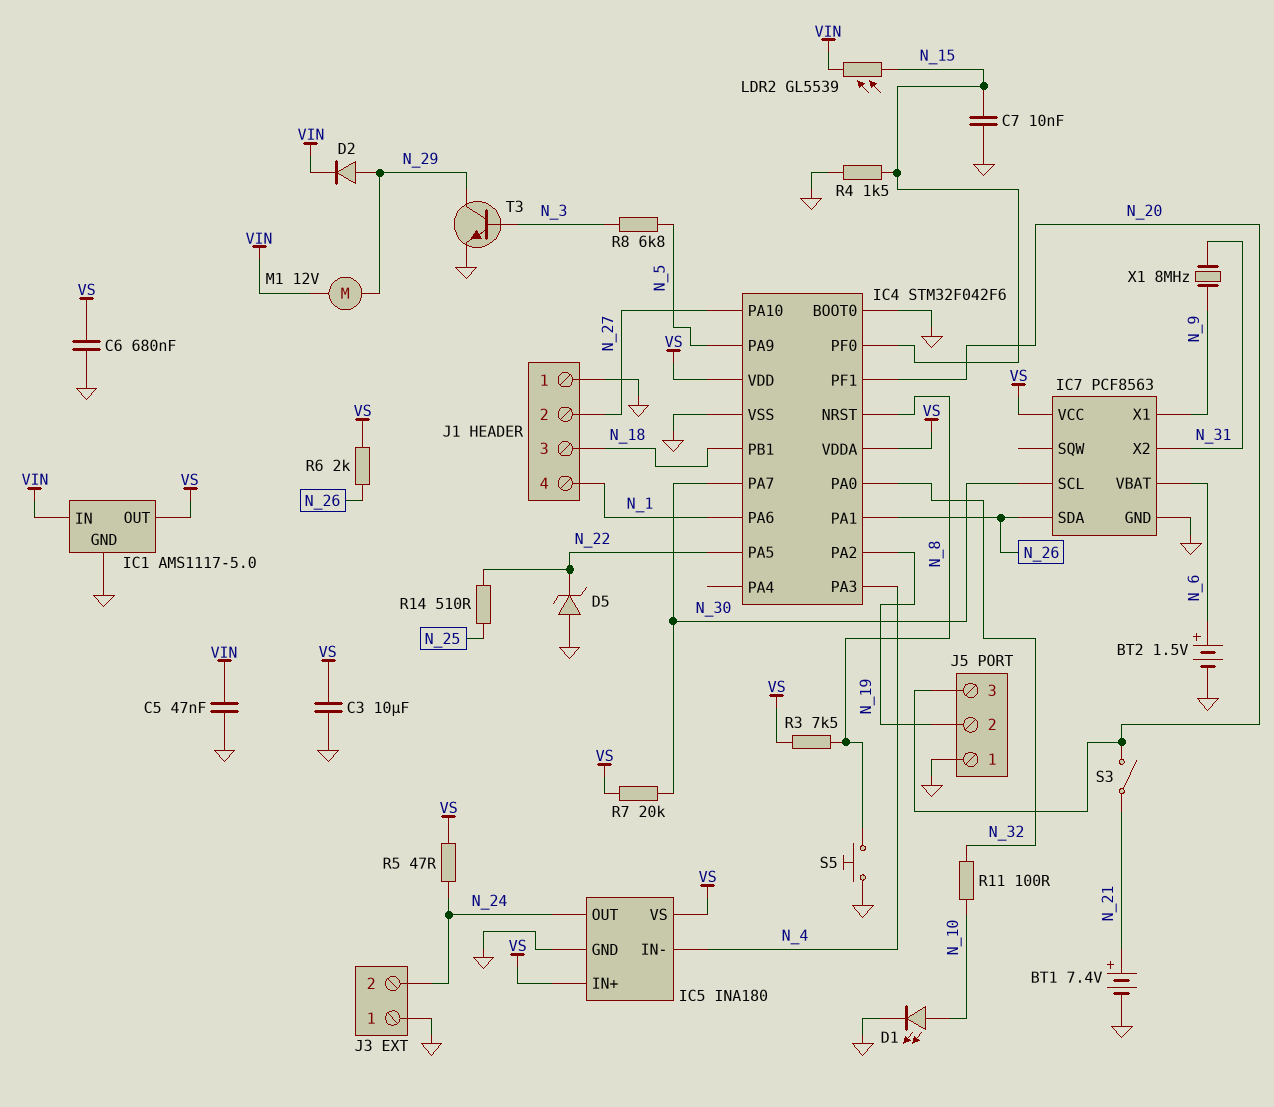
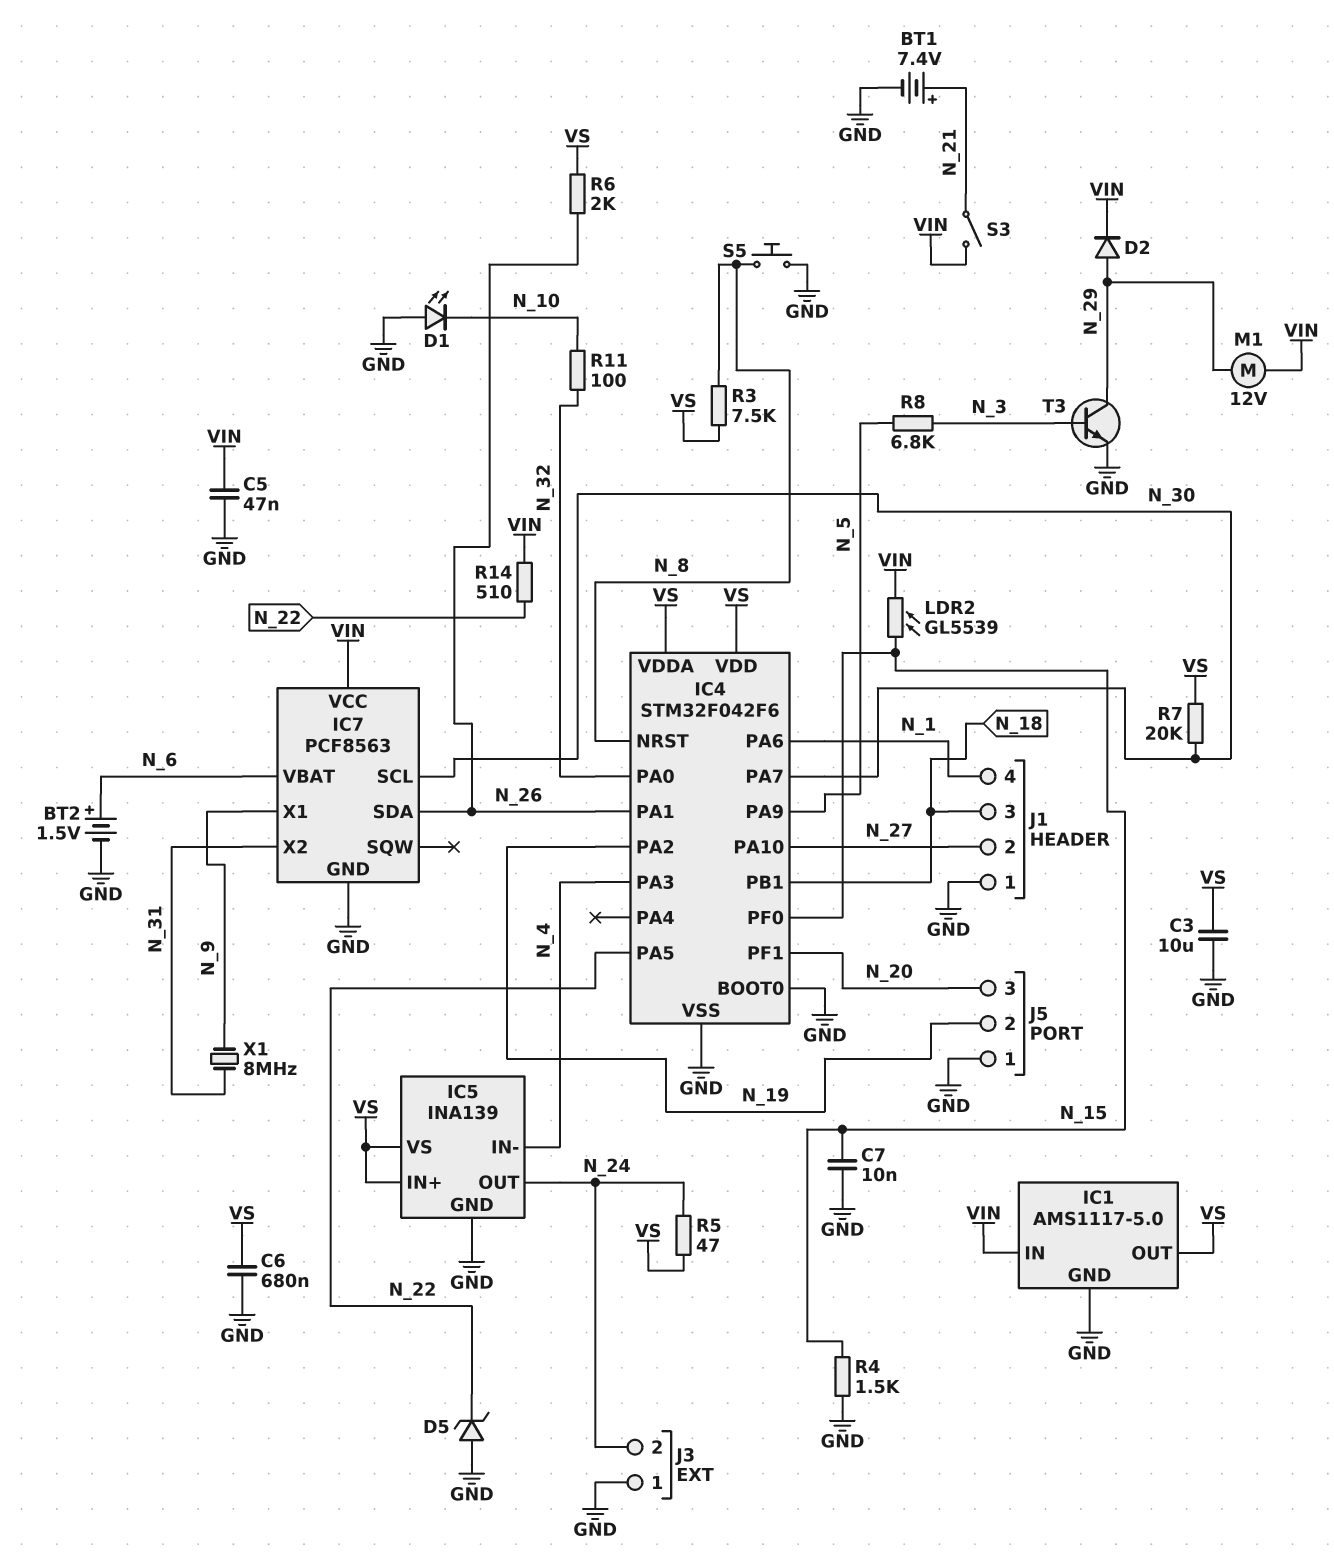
D1: LED (A N_10, K GND) -> LED (A GND, K N_10)
IC5: INA180 -> INA139
IC7 pin VCC: VS -> VIN
R14: 510 (N_22, N_25) -> 510 (N_22, VIN)
S3: switch (N_20, N_21) -> switch (N_21, VIN)

